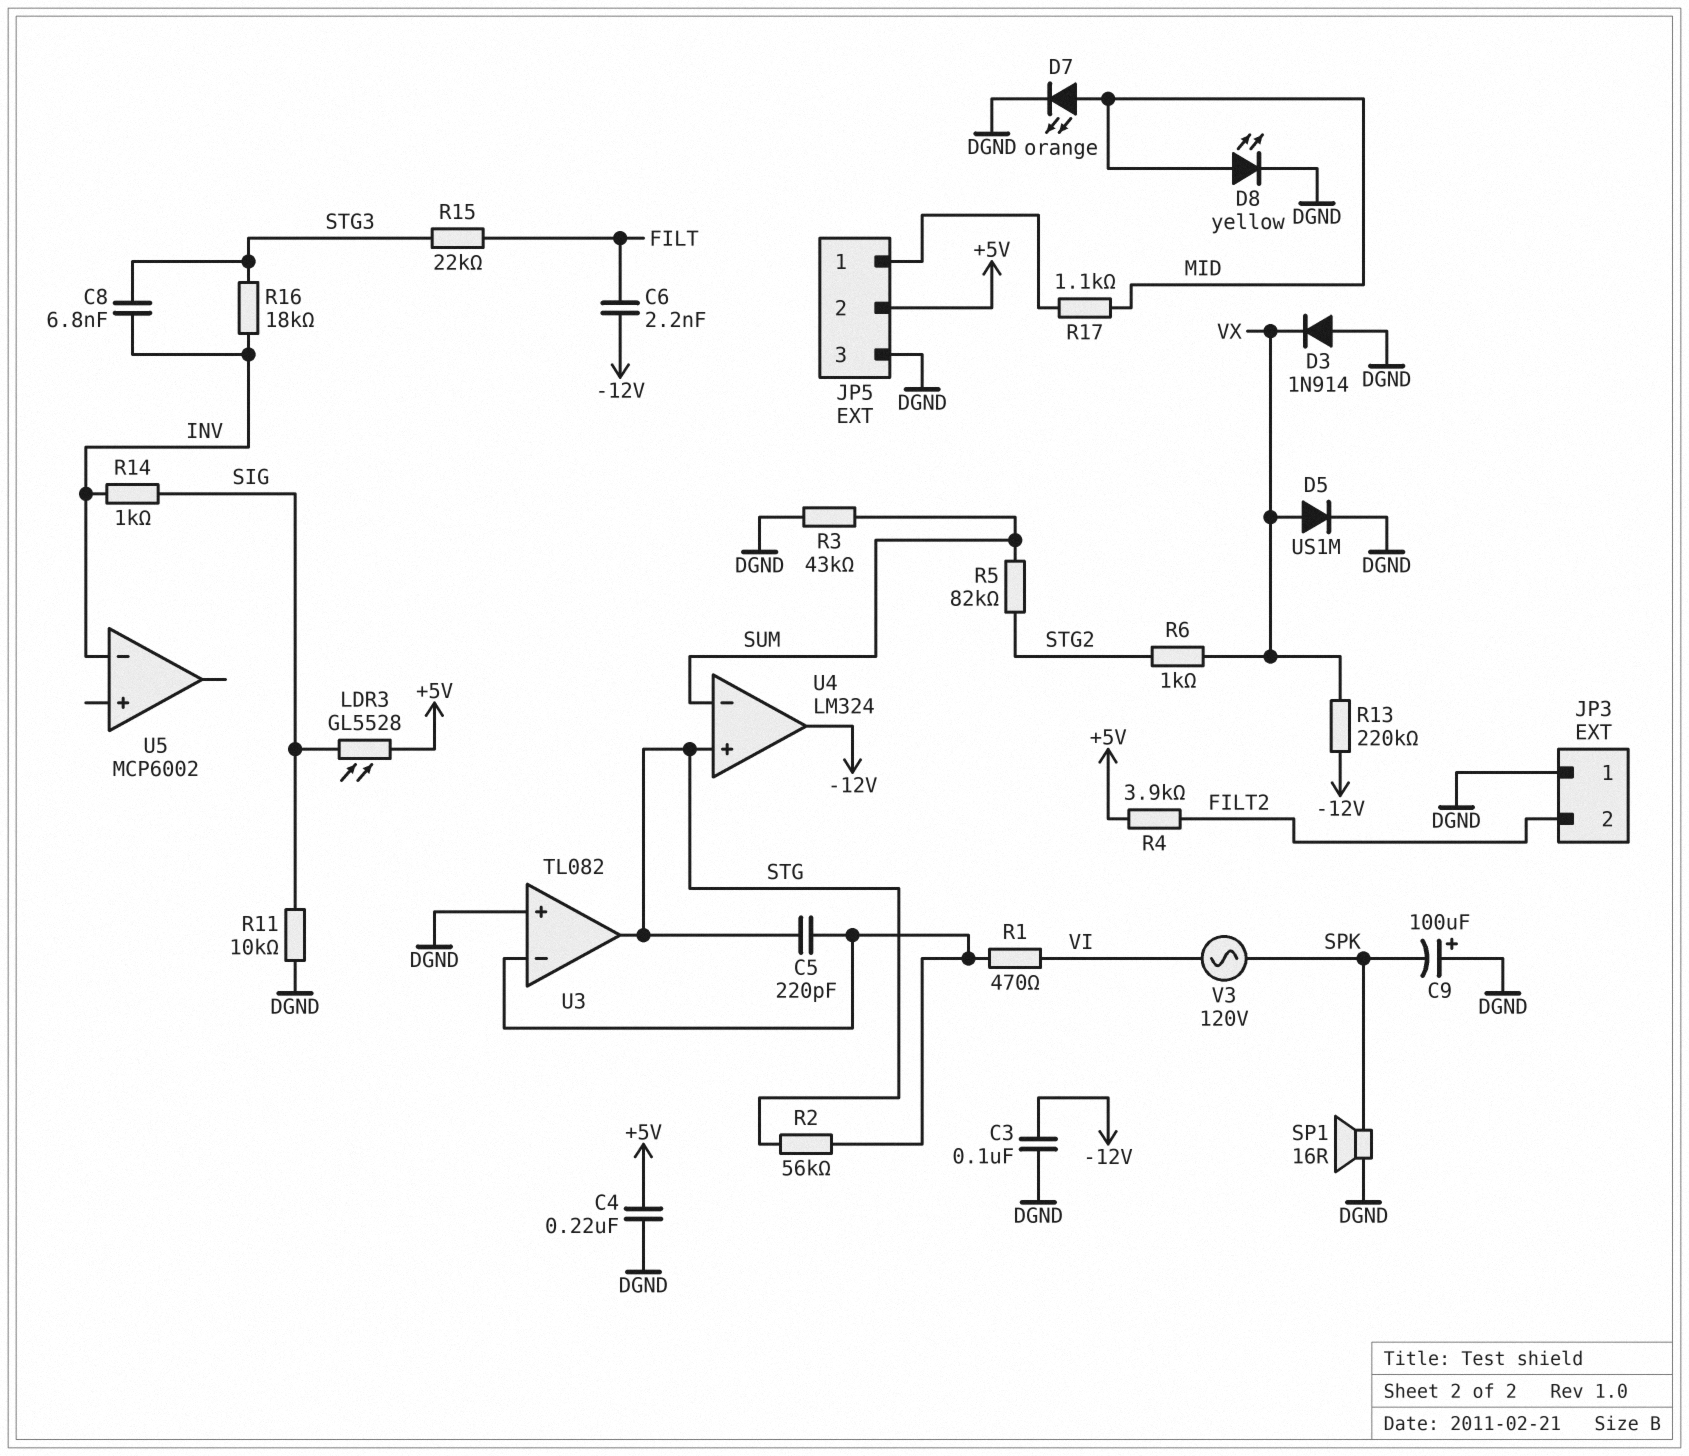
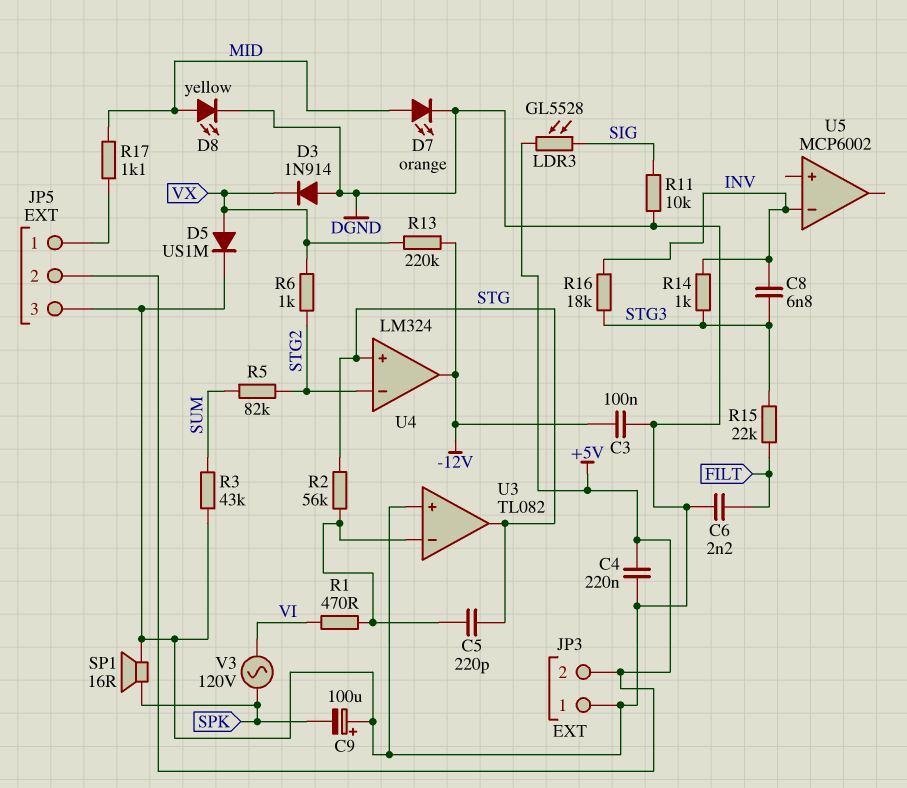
C6: 2.2nF (-12V, FILT) -> 2.2nF (DGND, FILT)
JP3 pin 2: FILT2 -> +5V
R4: 3.9k (+5V, FILT2) -> none
R14: 1k (INV, SIG) -> 1k (INV, STG3)
U4 pin in-: SUM -> STG2

